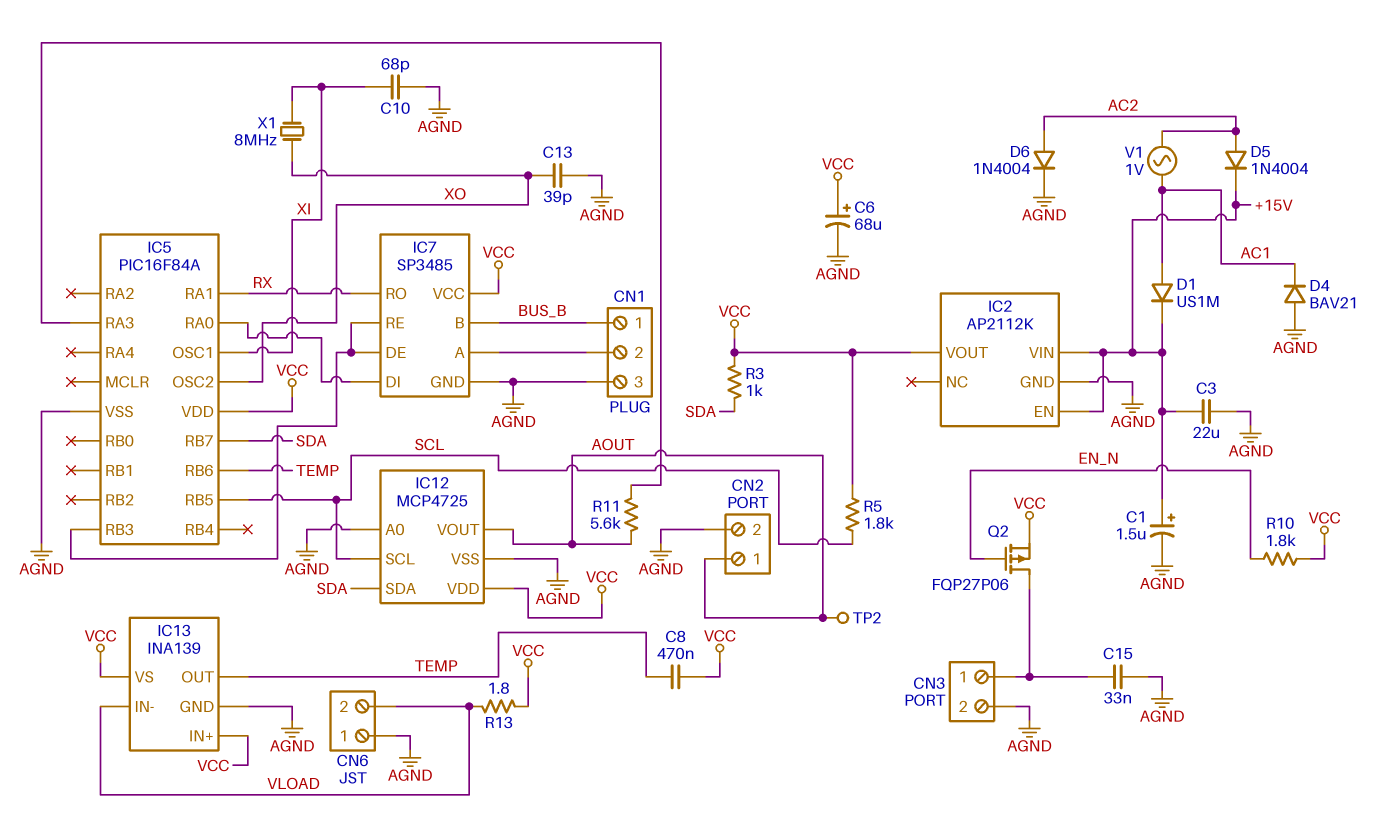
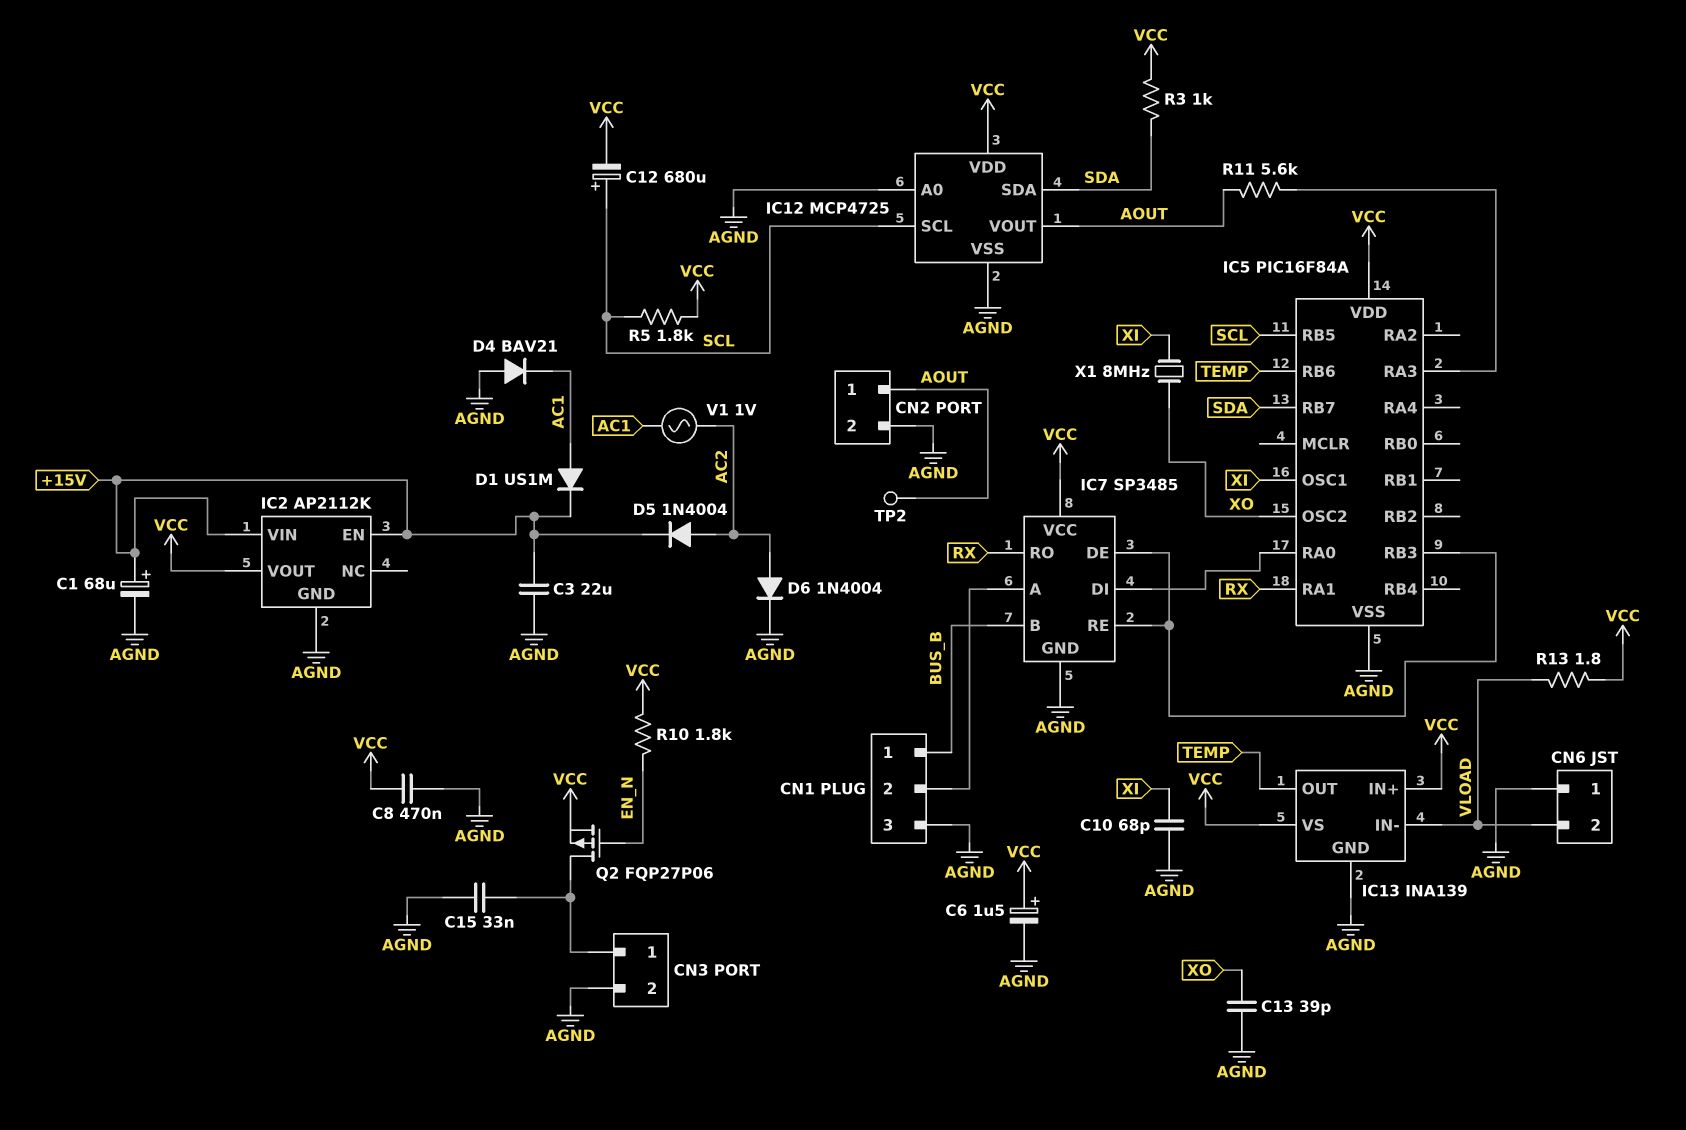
C1: 1.5uF (plus +15V, minus AGND) -> 68uF (plus +15V, minus AGND)
C6: 68uF (plus VCC, minus AGND) -> 1.5uF (plus VCC, minus AGND)
C8: 470nF (TEMP, VCC) -> 470nF (AGND, VCC)
C12: none -> 680uF (plus SCL, minus VCC)

